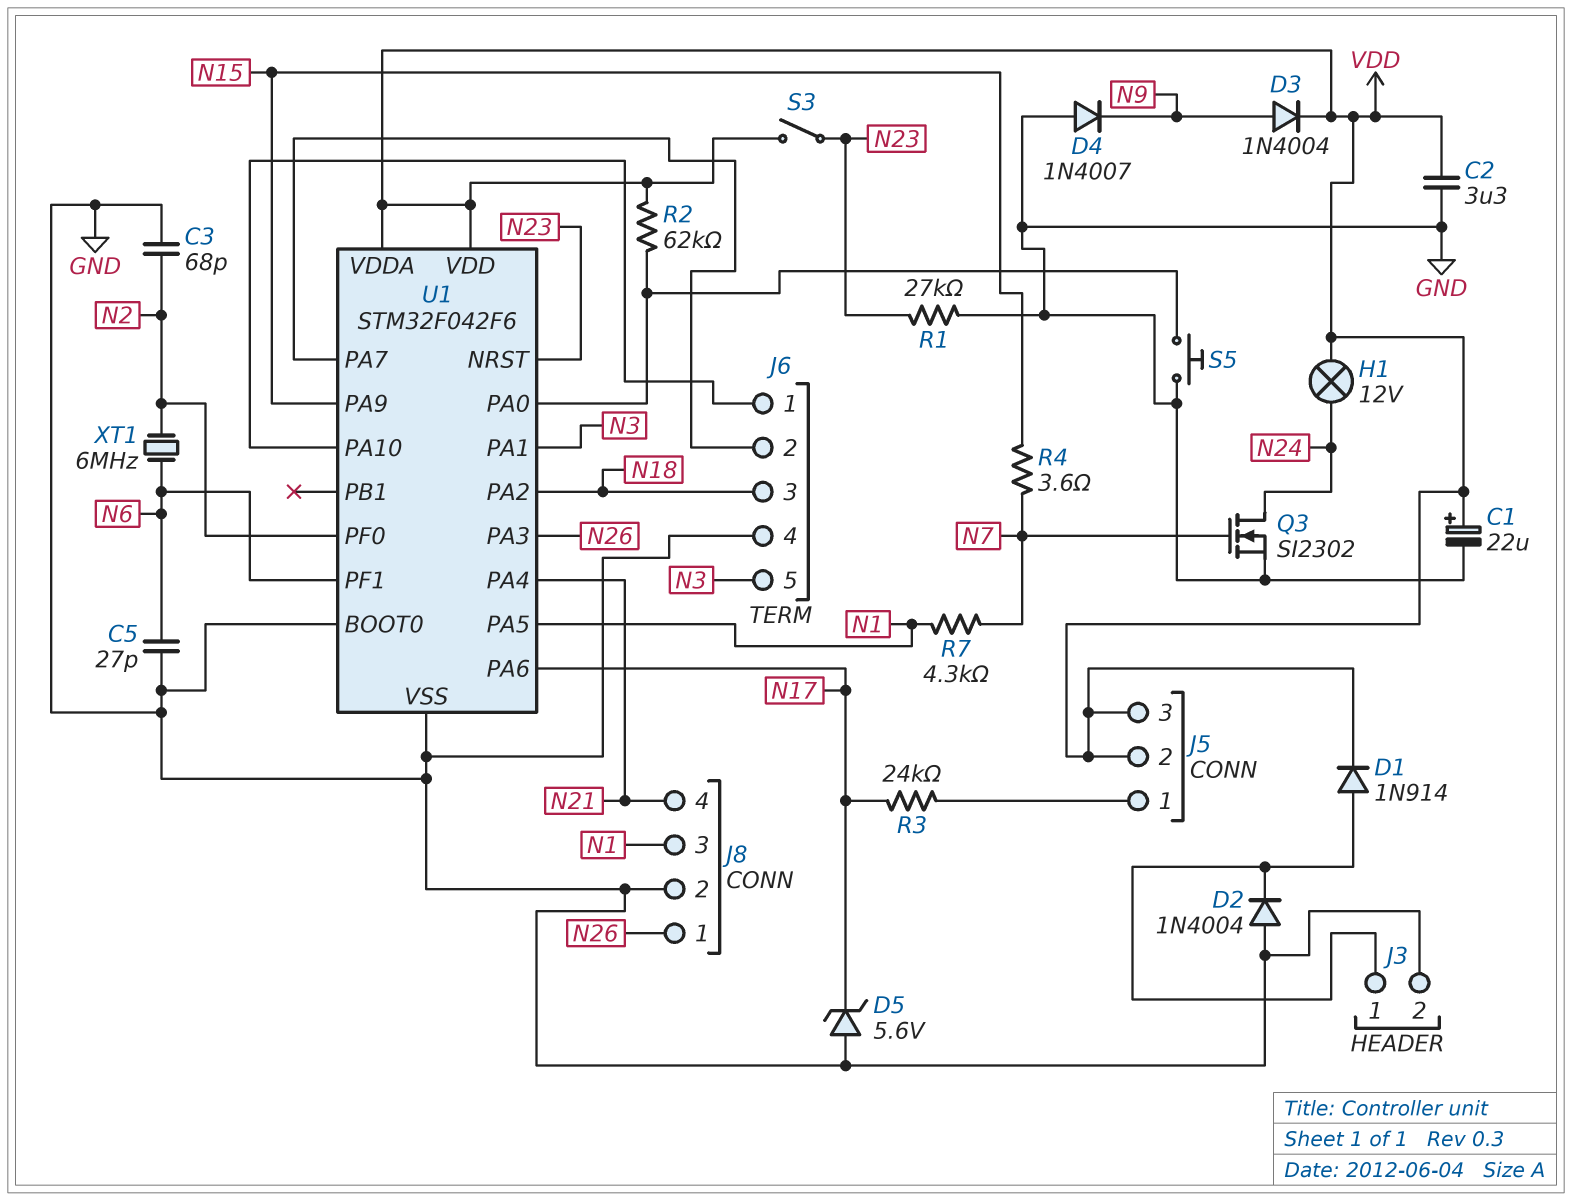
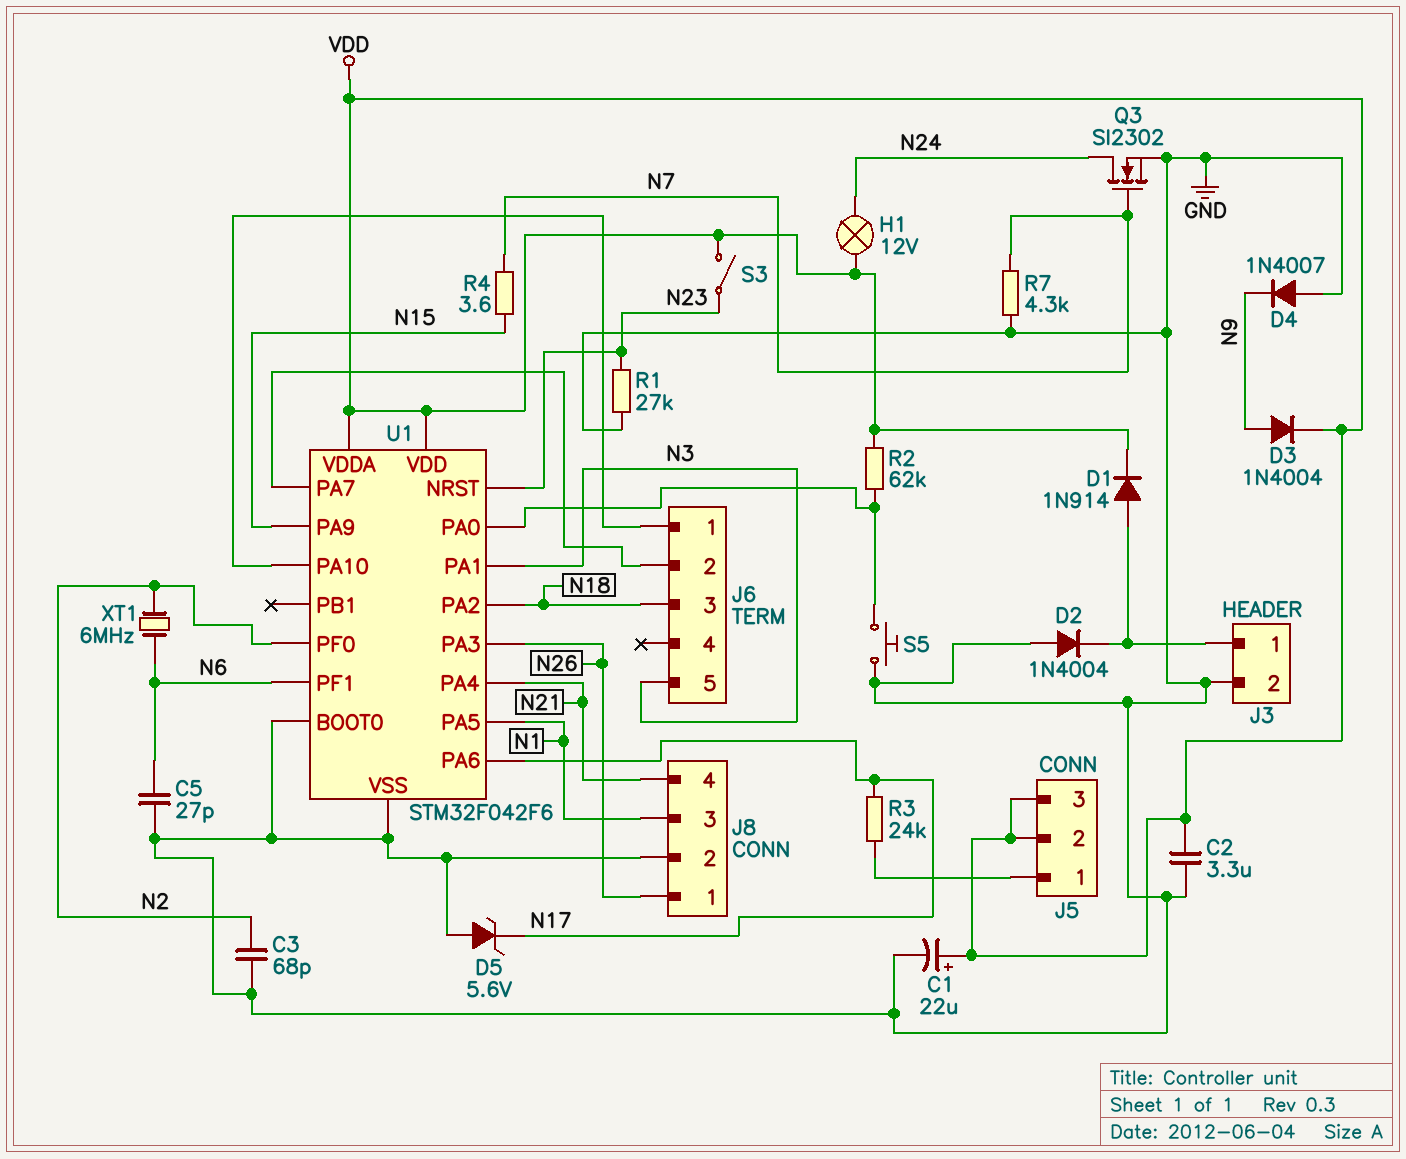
J6 pin 4: GND -> none
R7: 4.3k (N1, N7) -> 4.3k (GND, N7)

